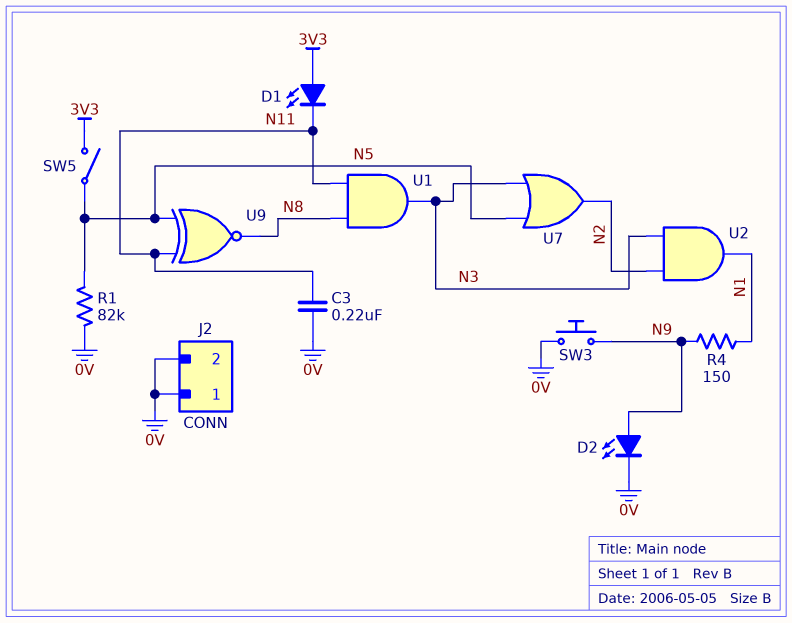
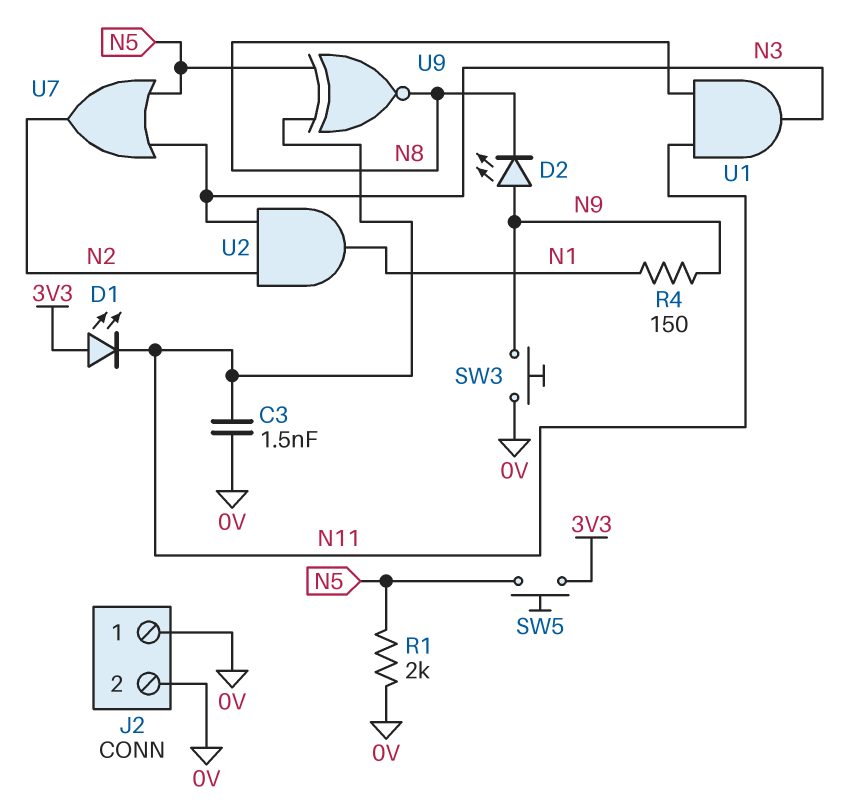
C3: 220nF (0V, N11) -> 1.5nF (0V, N11)
D2: LED (A N9, K 0V) -> LED (A N9, K N8)
R1: 82k (0V, N5) -> 2k (0V, N5)
SW5: switch (3V3, N5) -> button (3V3, N5)

